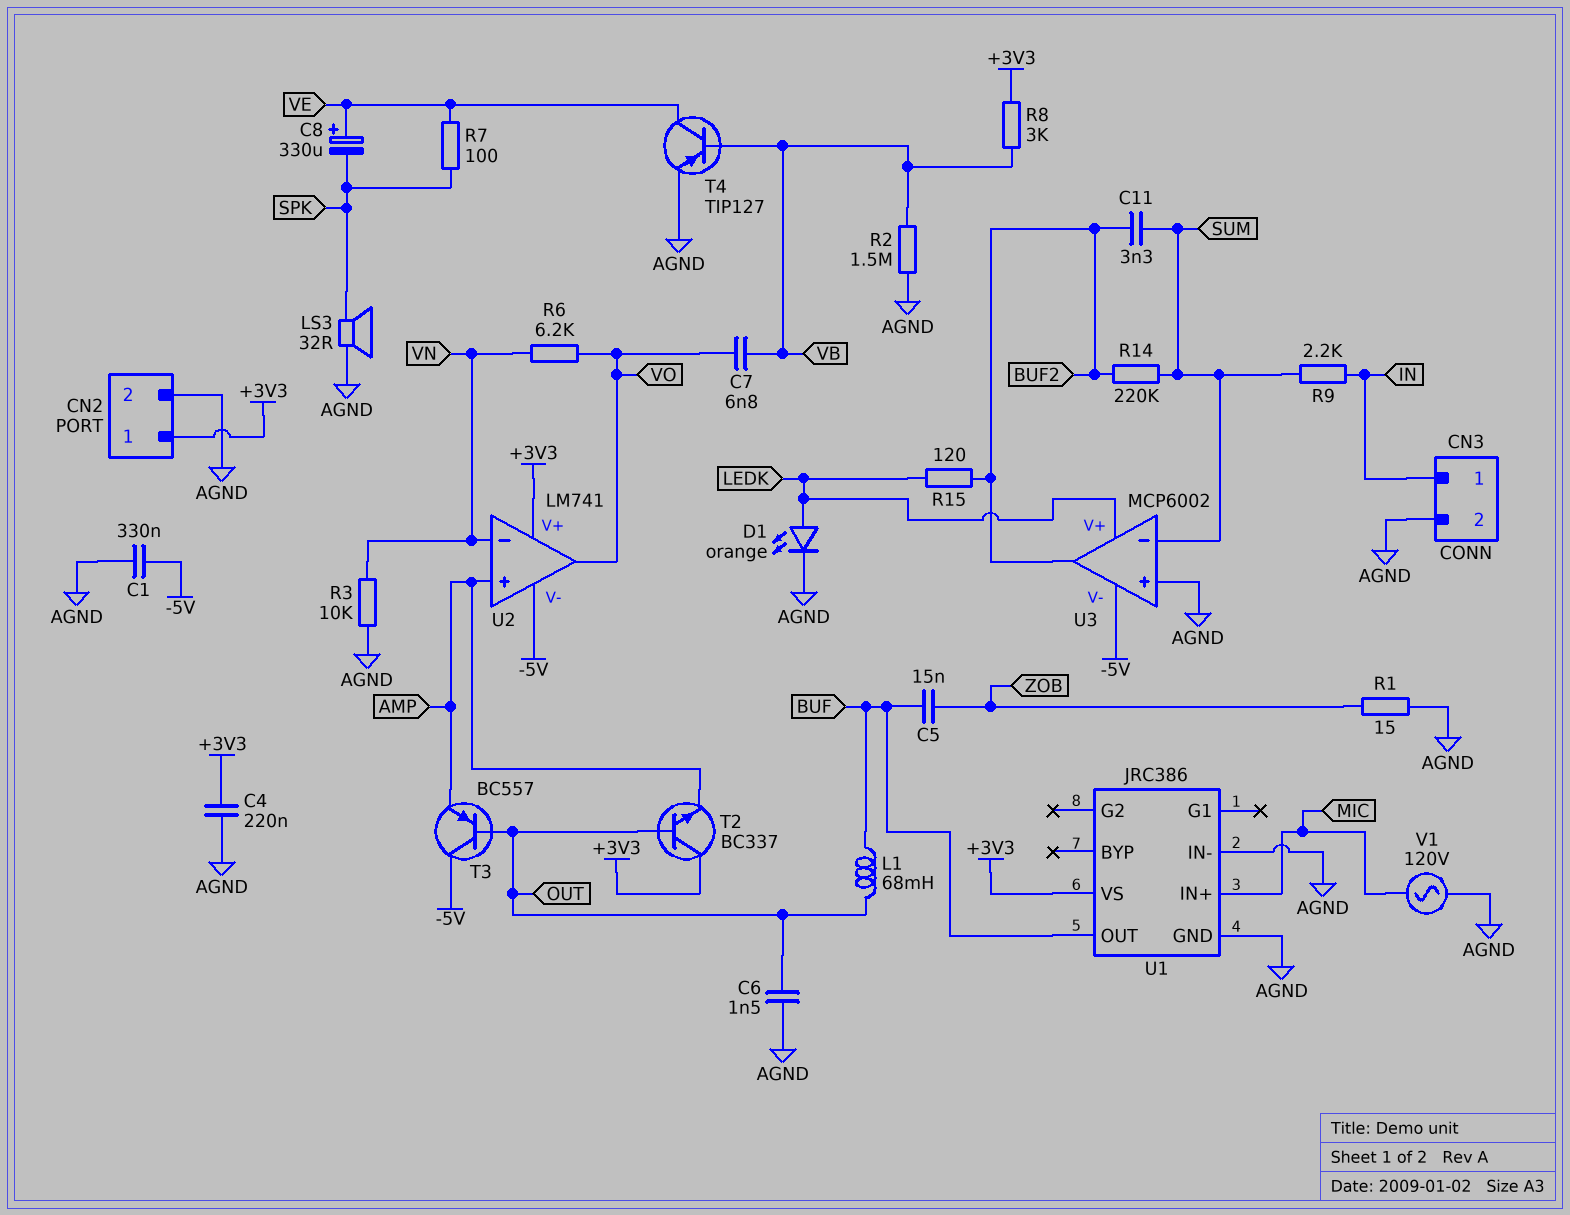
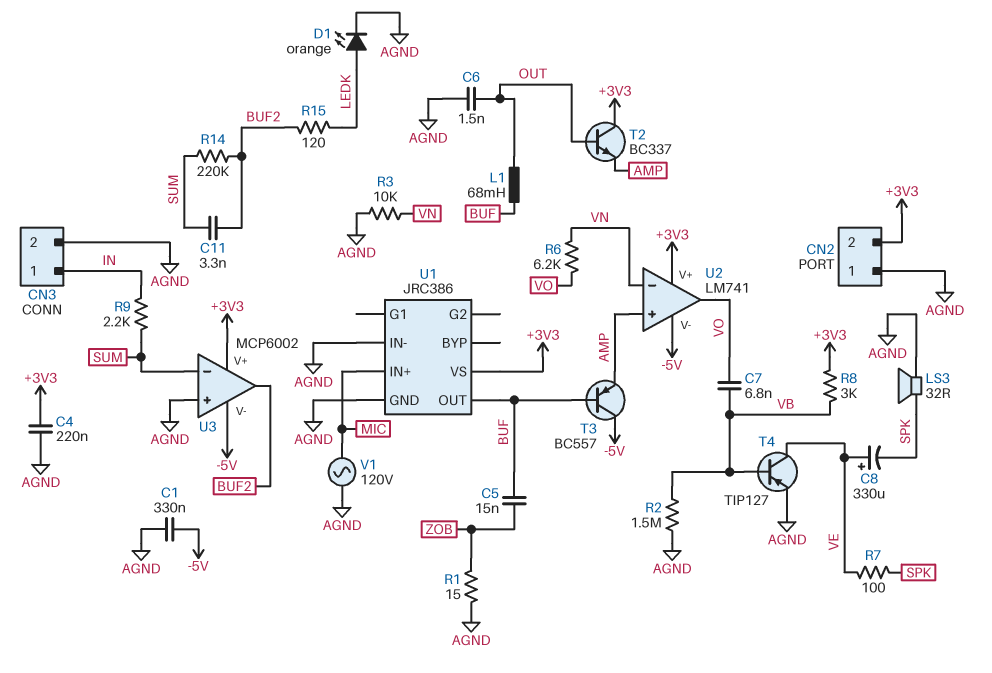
CN2 pin 1: +3V3 -> AGND
CN2 pin 2: AGND -> +3V3
T3: PNP BC557 (B OUT, C -5V, E AMP) -> PNP BC557 (B BUF, C -5V, E AMP)
U3 pin V+: LEDK -> +3V3

